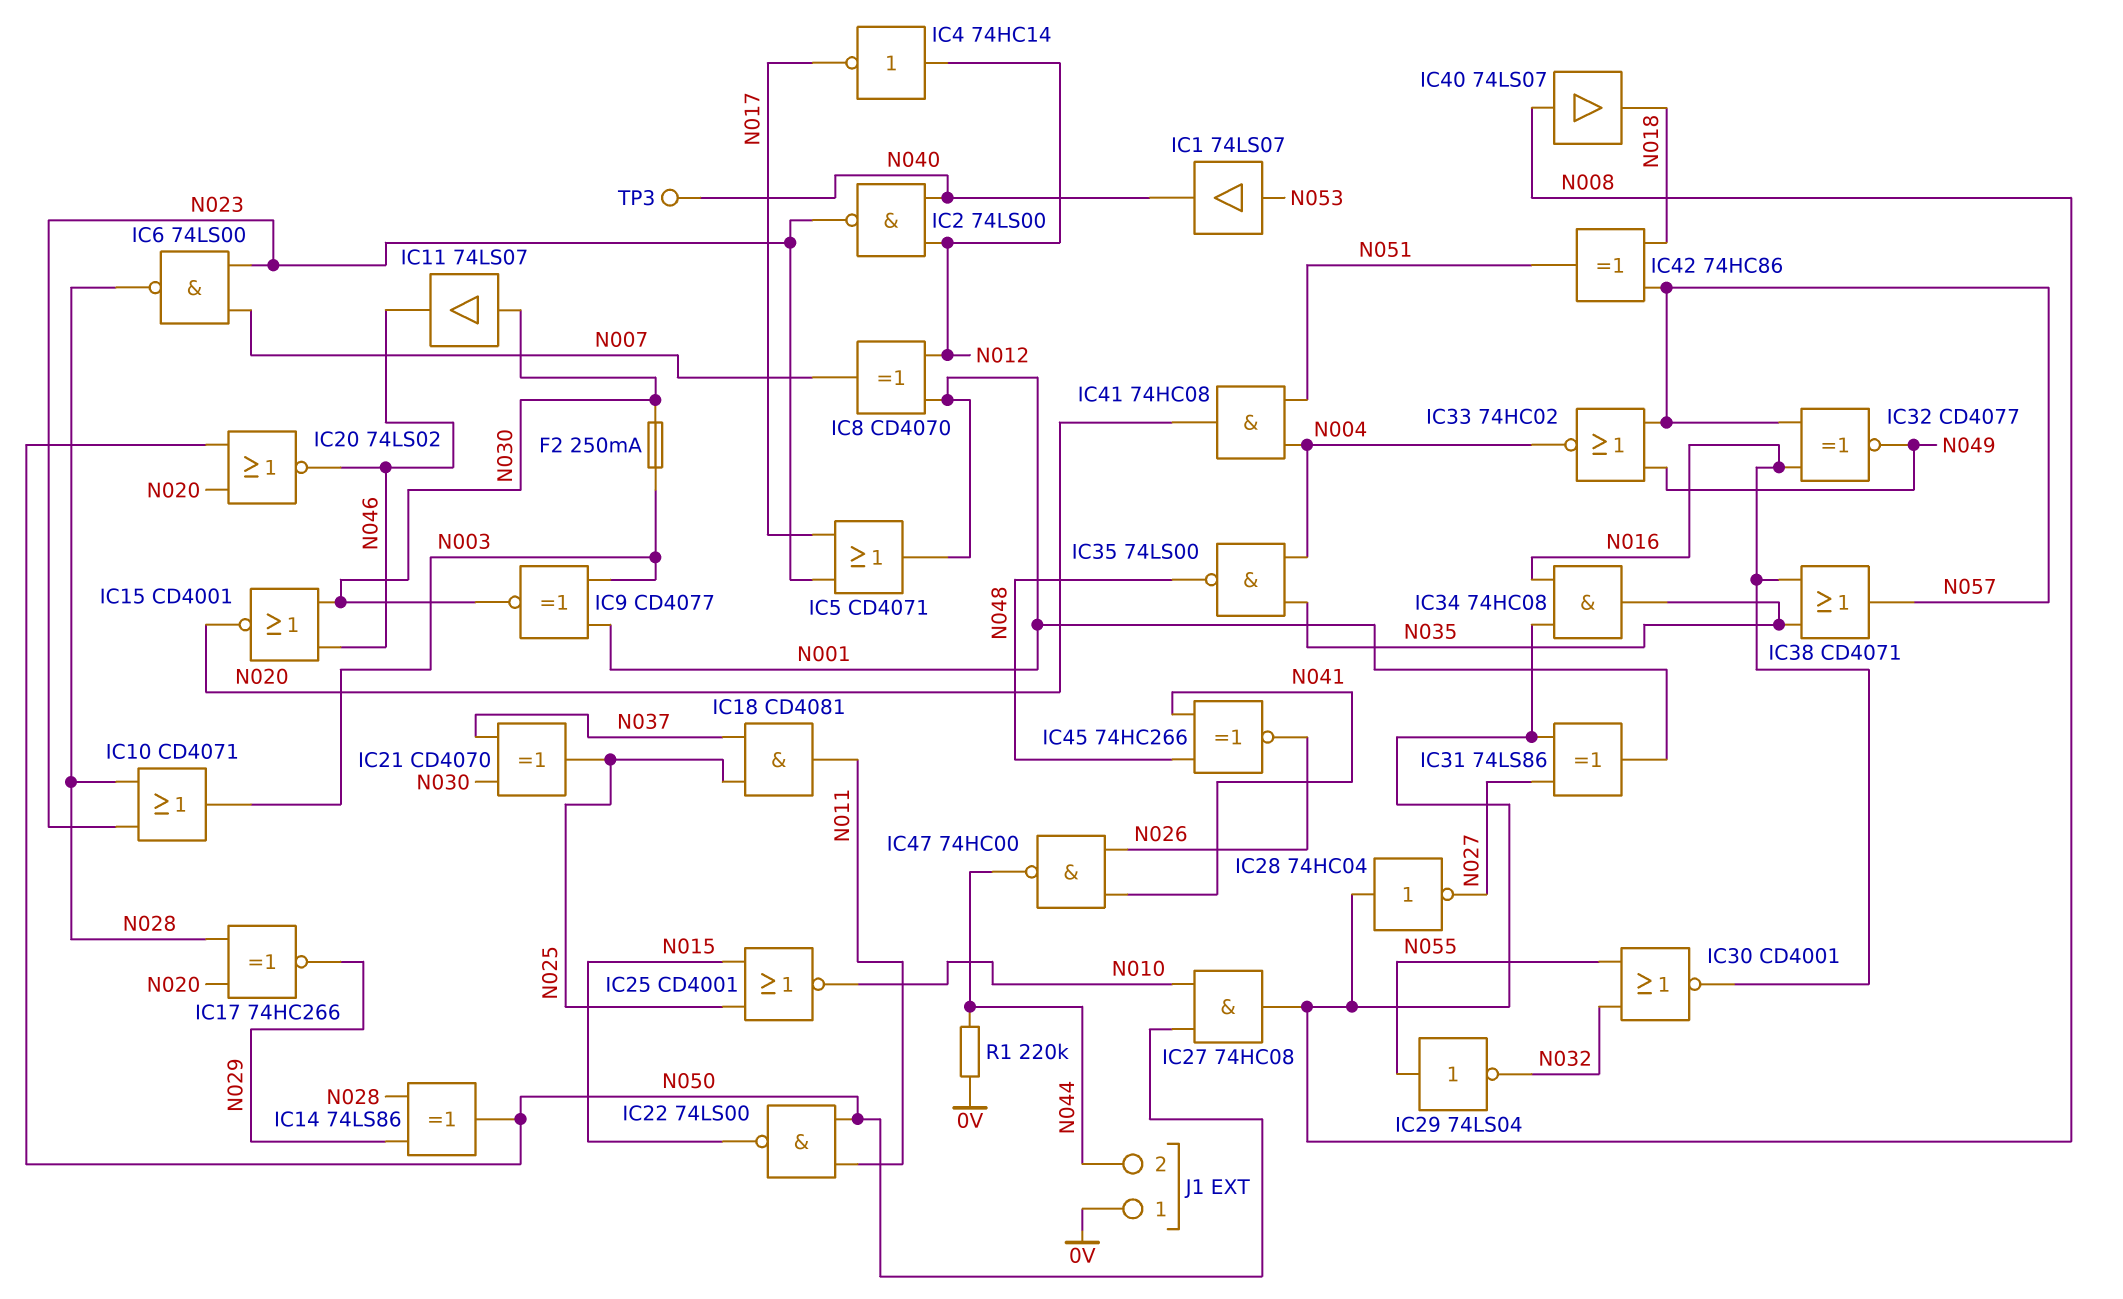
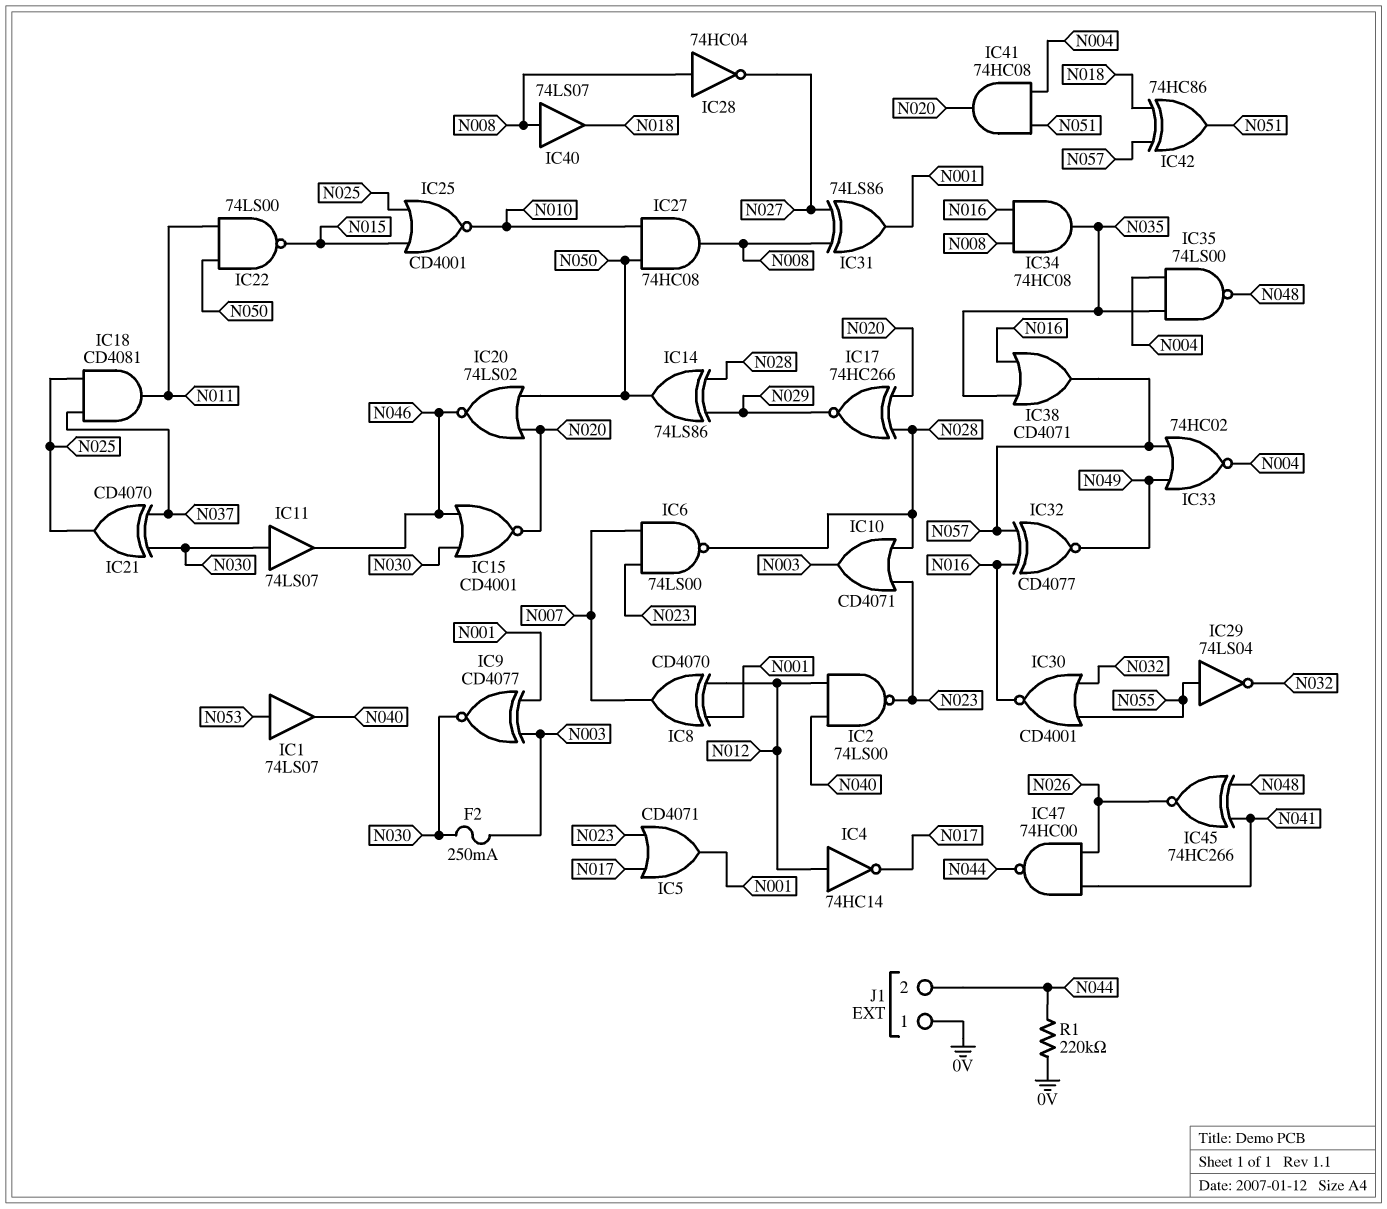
TP3: test point (N040) -> none

